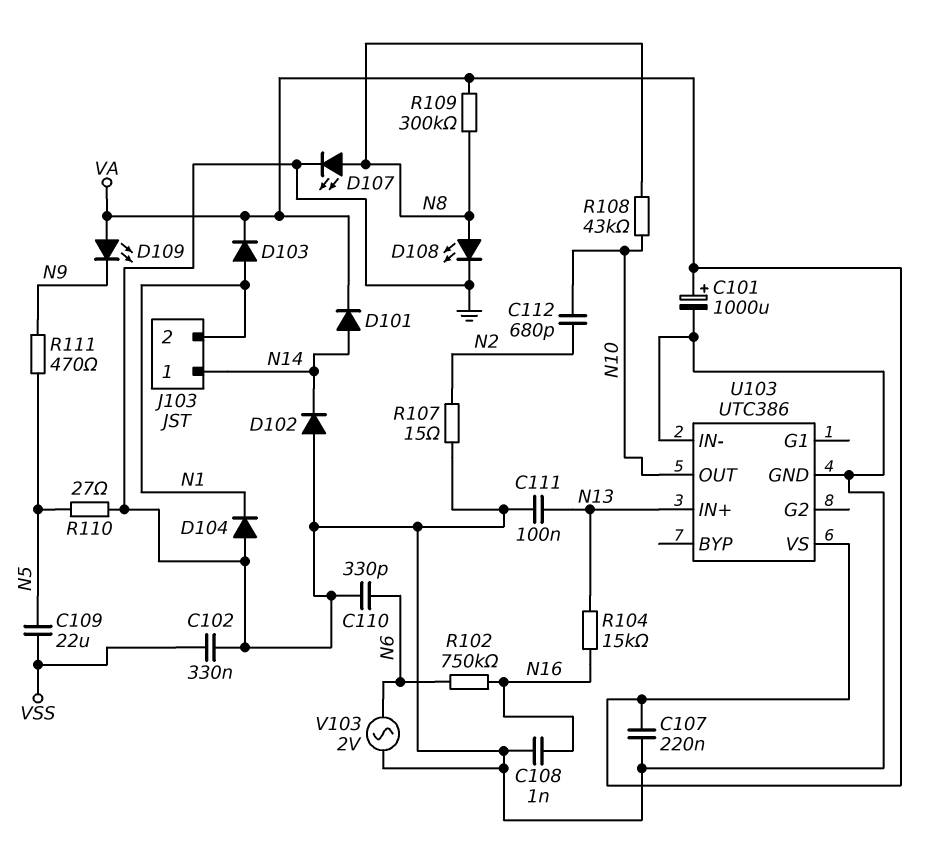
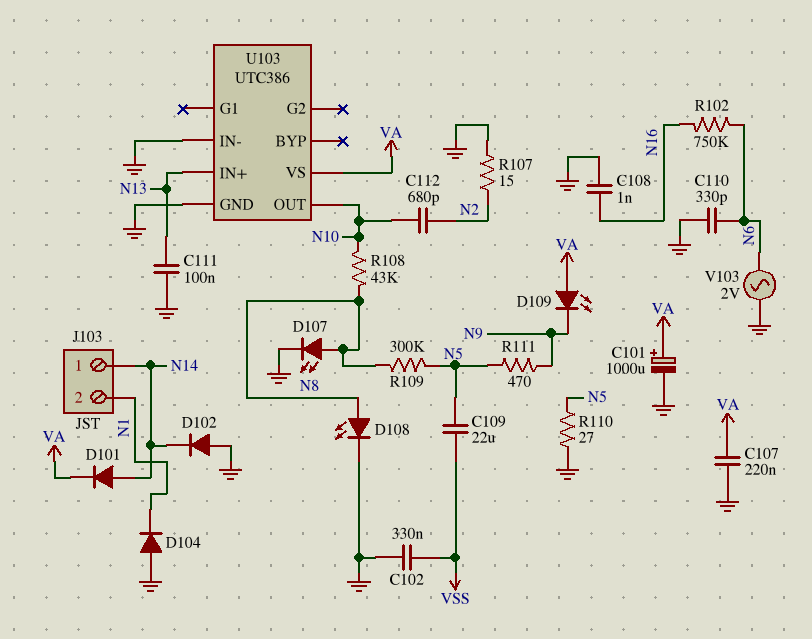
D103: diode (A N1, K VA) -> none
R104: 15k (N13, N16) -> none
R109: 300k (N8, VA) -> 300k (N5, N8)

